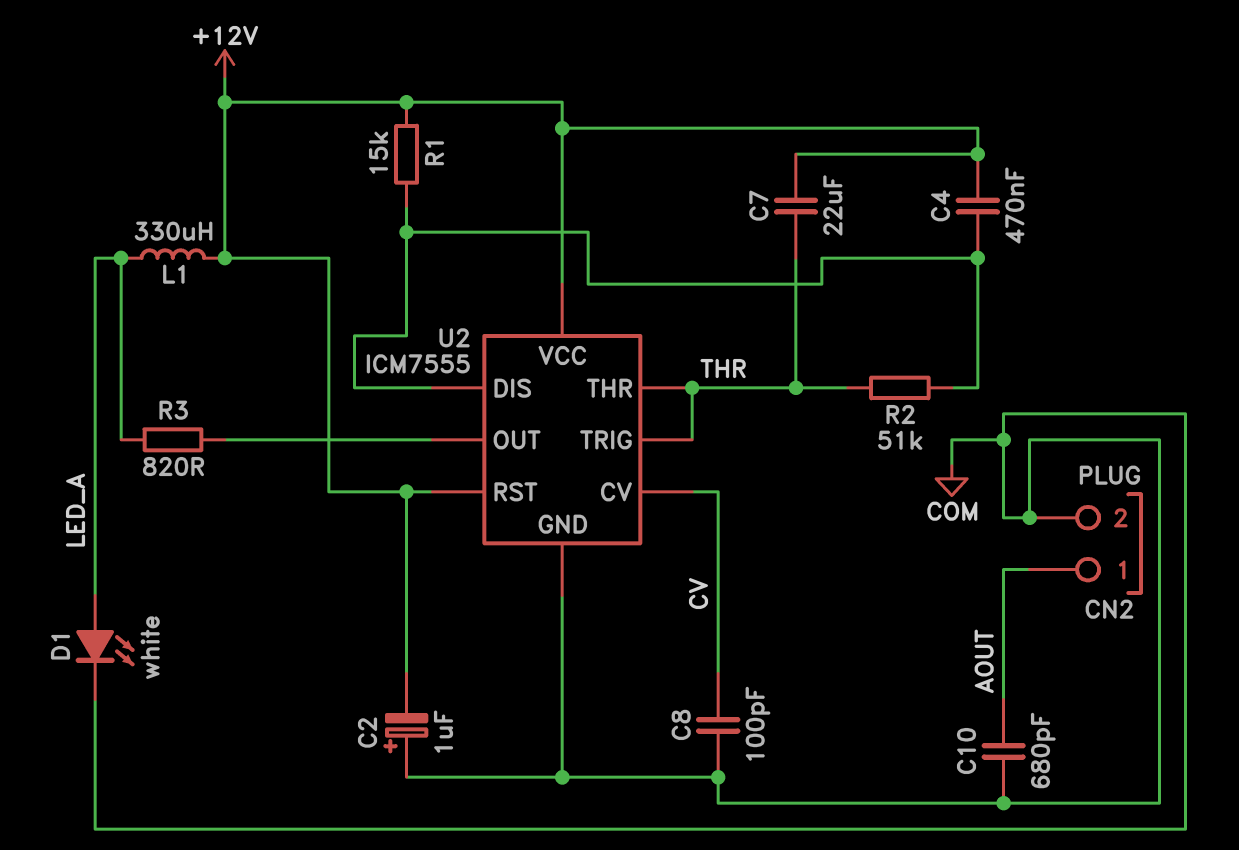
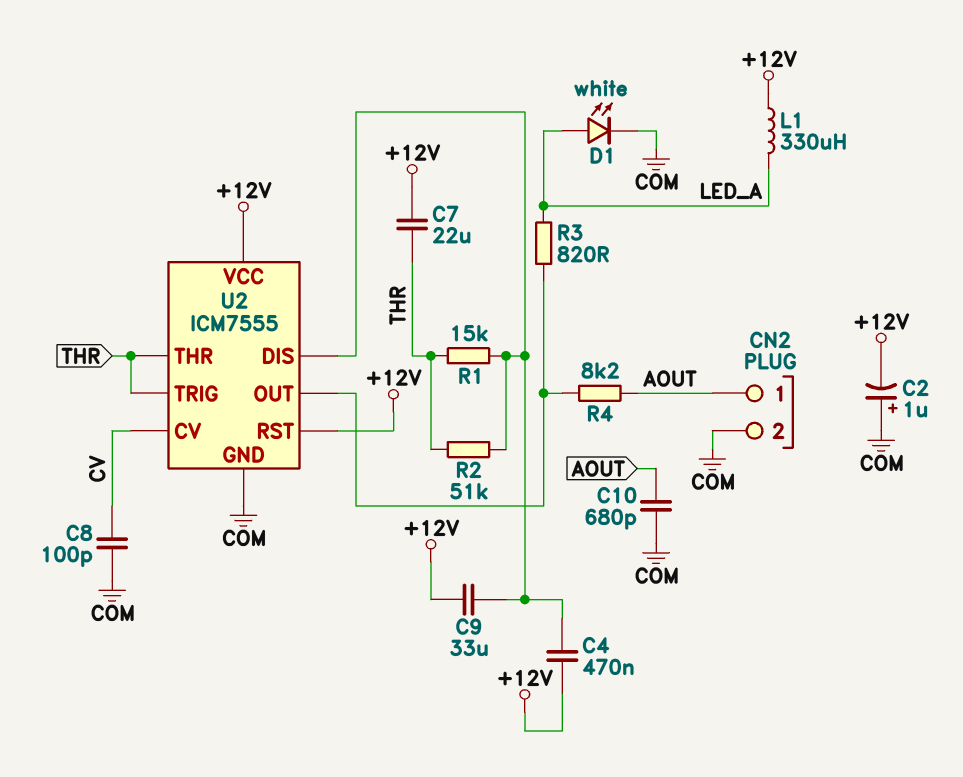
C9: none -> 33uF (+12V, U2/DIS)
R1: 15k (+12V, U2/DIS) -> 15k (THR, U2/DIS)
R4: none -> 8.2k (AOUT, U2/OUT)

